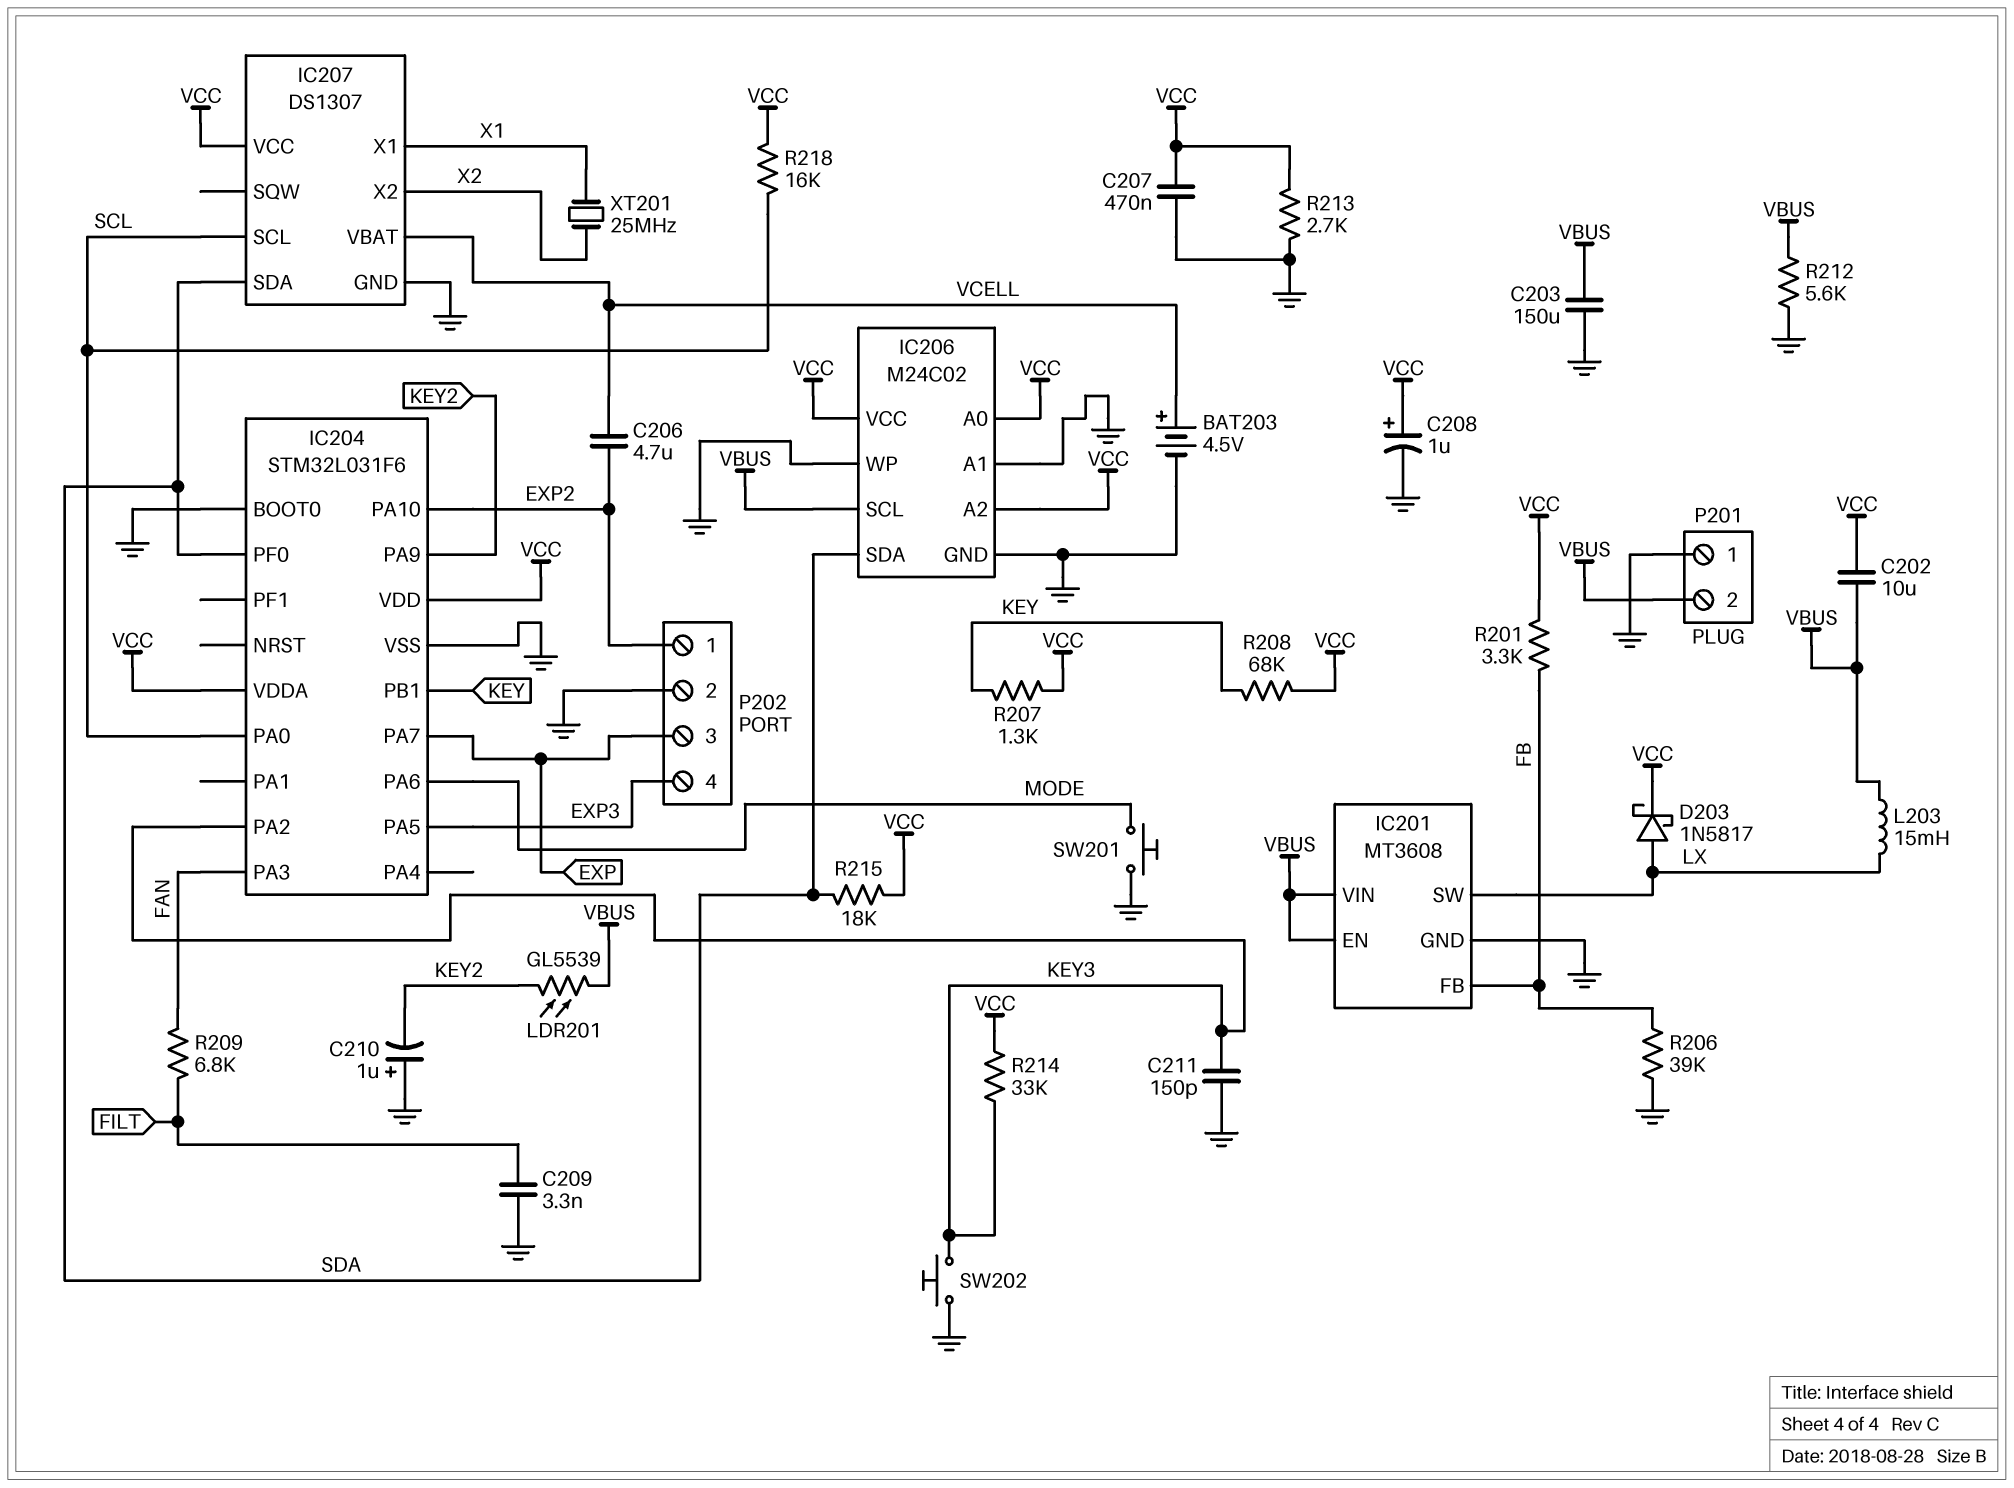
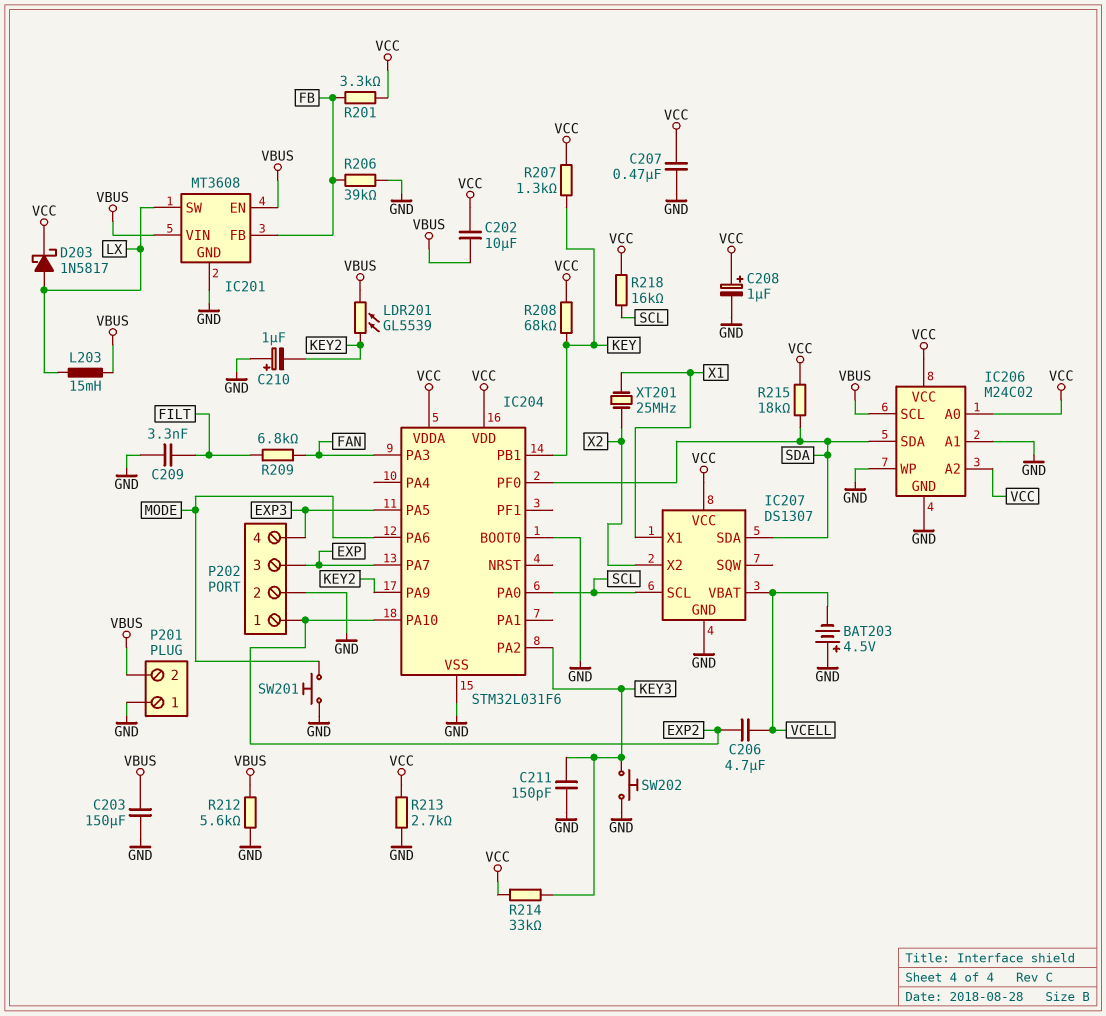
BAT203: 4.5V (plus VCELL, minus GND) -> 4.5V (plus GND, minus VCELL)

